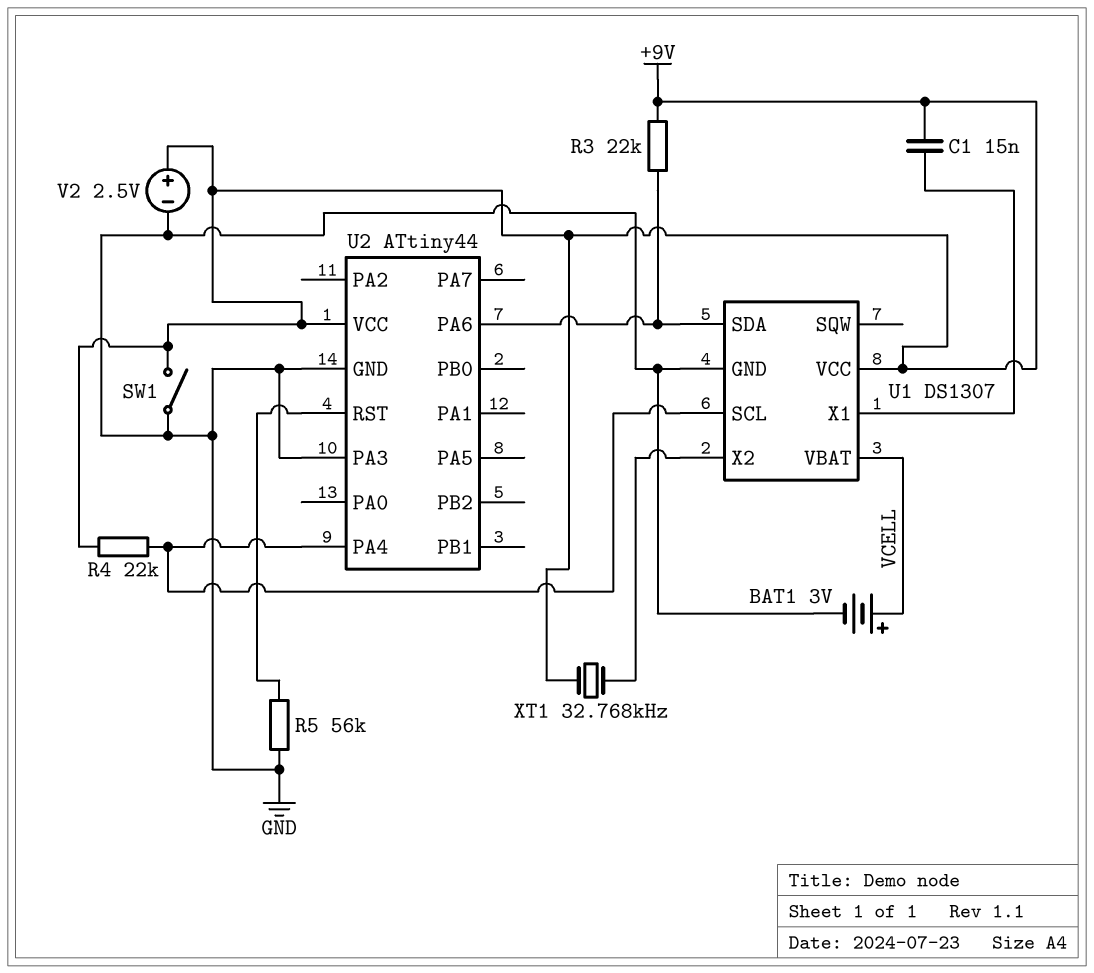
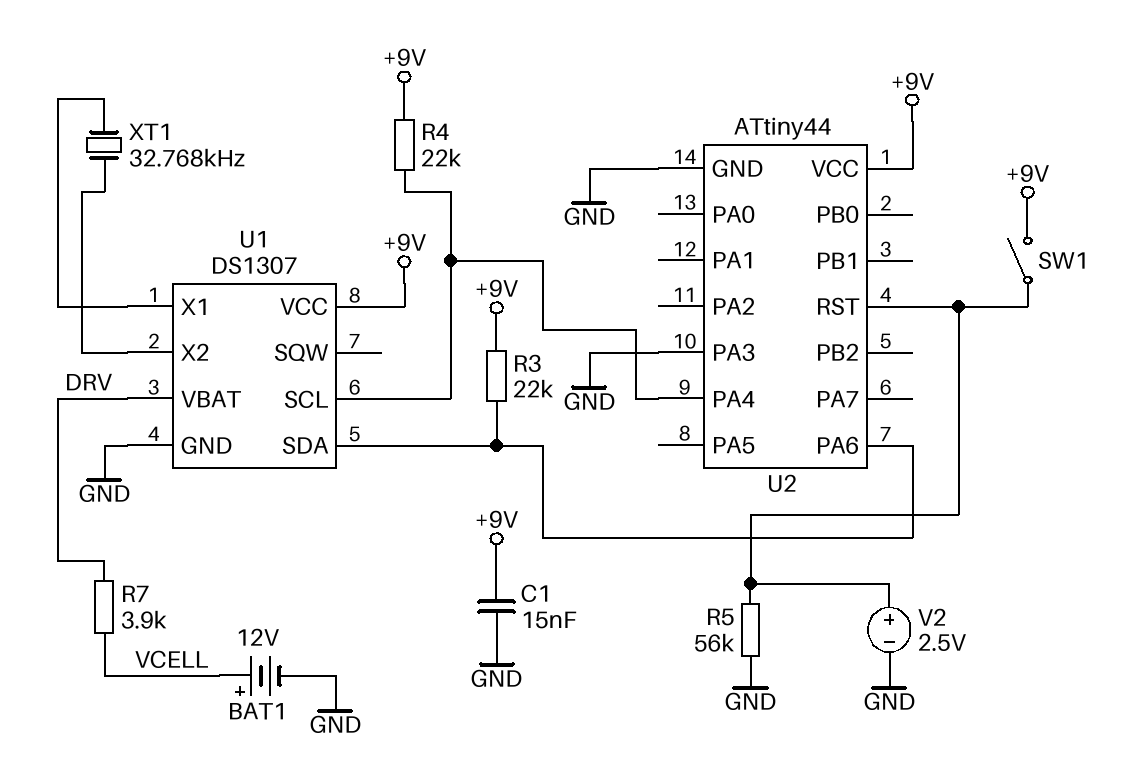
BAT1: 3V (plus VCELL, minus GND) -> 12V (plus VCELL, minus GND)
C1: 15nF (+9V, U1/X1) -> 15nF (+9V, GND)
R7: none -> 3.9k (DRV, VCELL)
SW1: switch (+9V, GND) -> switch (+9V, U2/RST)
U1 pin VBAT: VCELL -> DRV
V2: 2.5V (plus +9V, minus GND) -> 2.5V (plus U2/RST, minus GND)
XT1: 32.768kHz (+9V, U1/X2) -> 32.768kHz (U1/X1, U1/X2)

